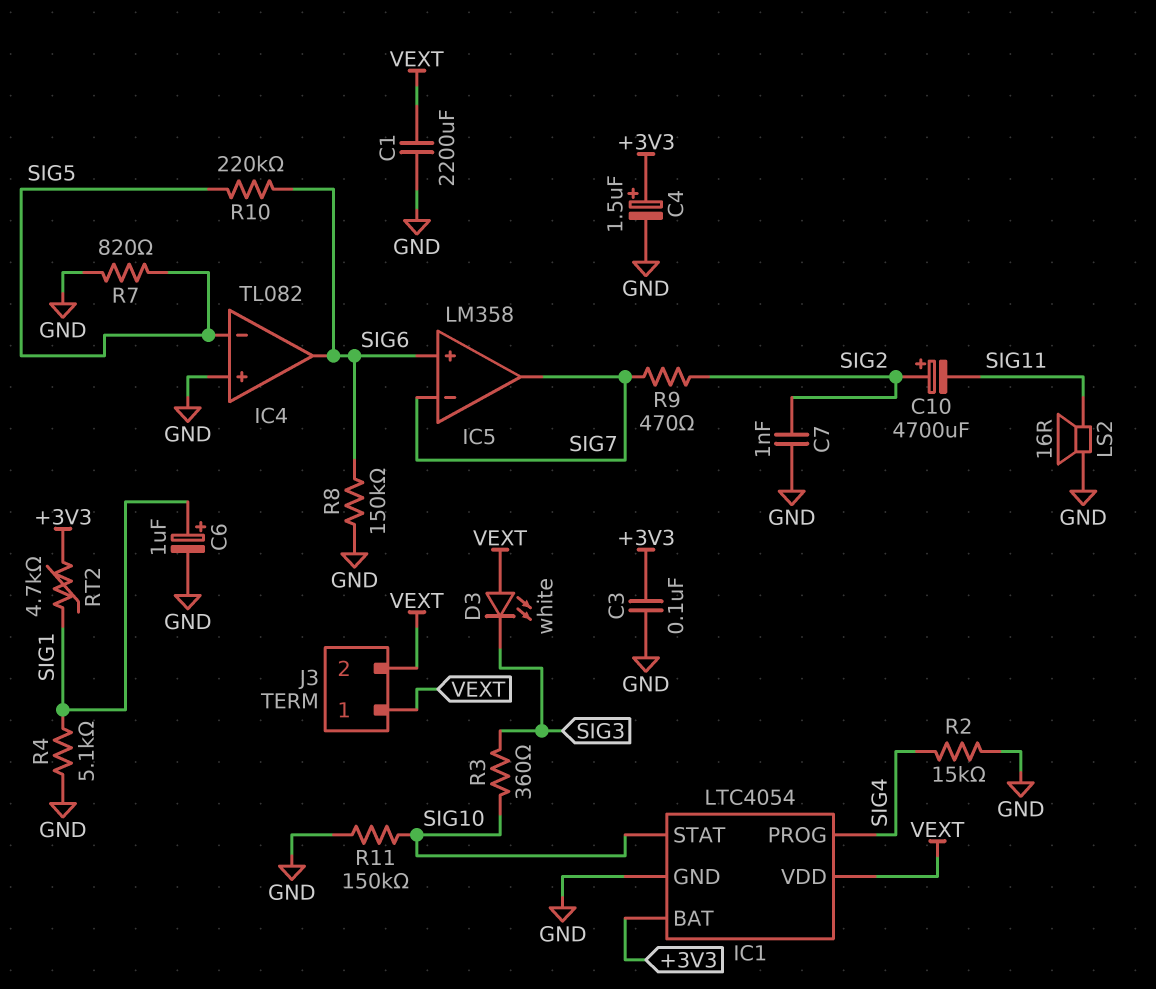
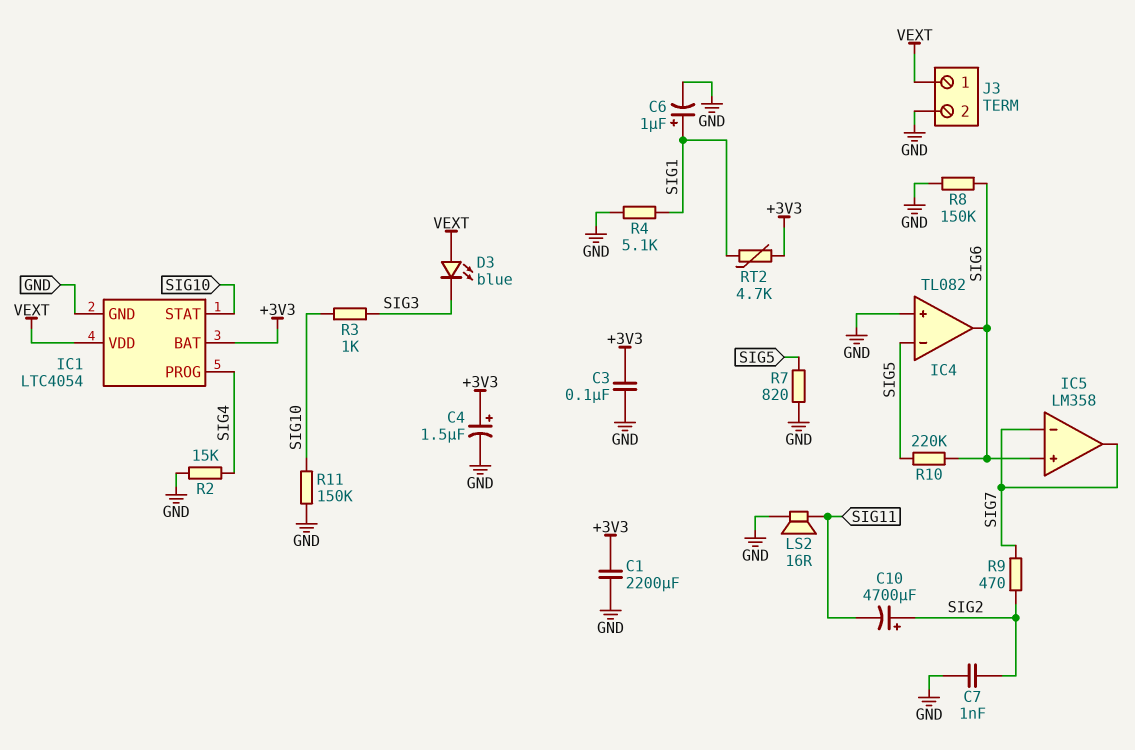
C1: 2200uF (GND, VEXT) -> 2200uF (+3V3, GND)
D3: LED white (A VEXT, K SIG3) -> LED blue (A VEXT, K SIG3)
J3 pin 2: VEXT -> GND
R3: 360 (SIG3, SIG10) -> 1k (SIG3, SIG10)

